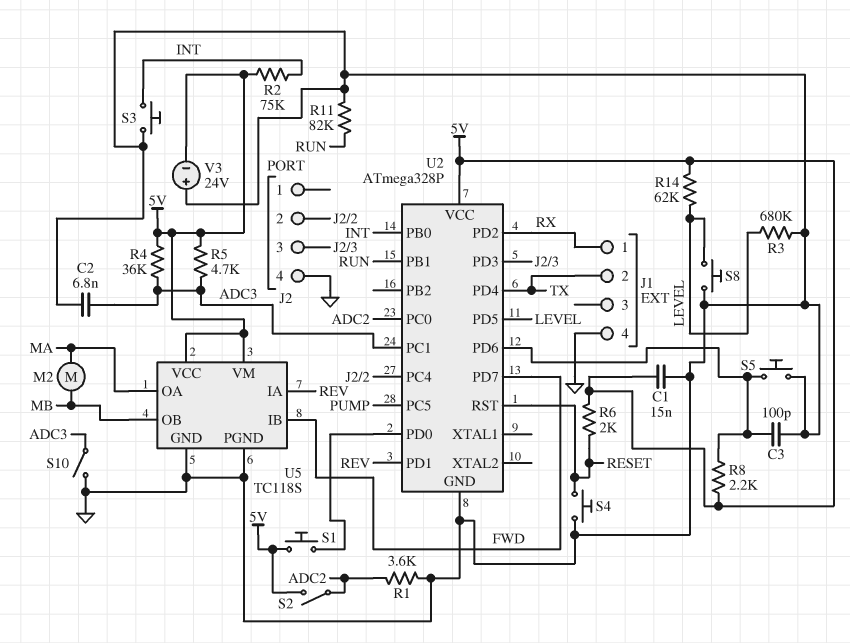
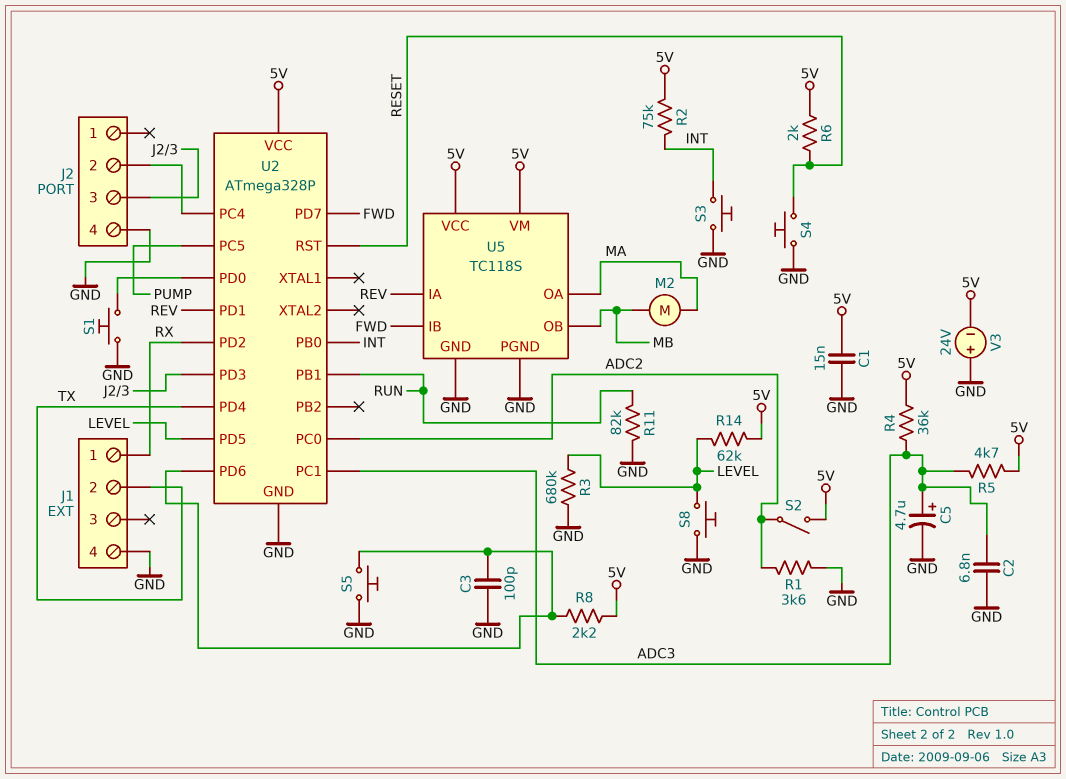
C5: none -> 4.7uF (plus ADC3, minus GND)
S1: button (5V, U2/PD0) -> button (GND, U2/PD0)
S10: switch (ADC3, GND) -> none

